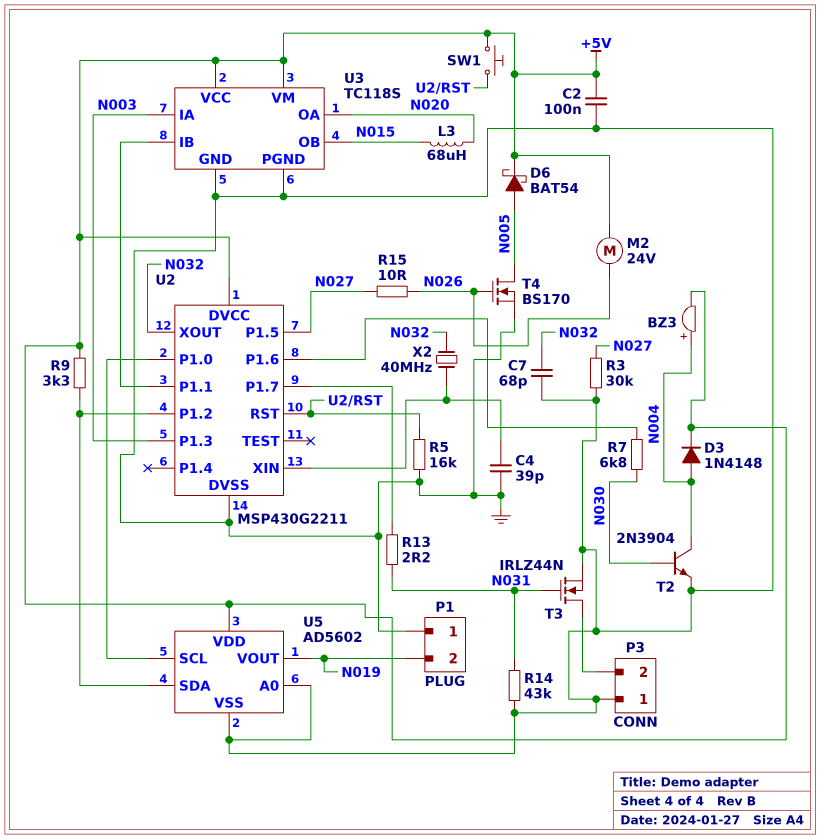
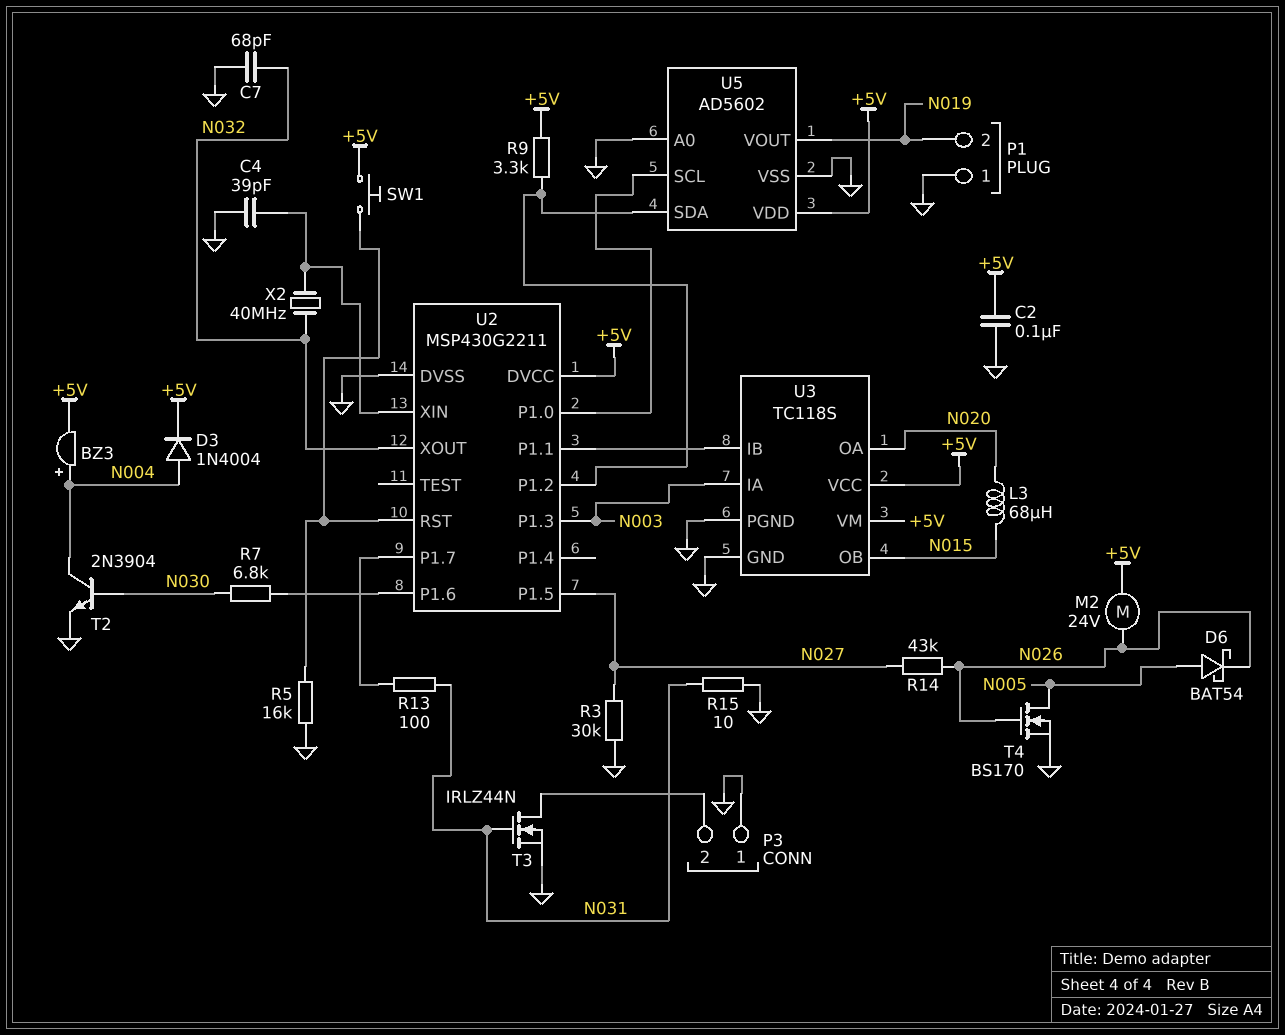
D3: diode 1N4148 (A N004, K +5V) -> diode 1N4004 (A N004, K +5V)
D6: schottky BAT54 (A N005, K +5V) -> schottky BAT54 (A N005, K N026)
R13: 2.2 (N031, U2/P1.7) -> 100 (N031, U2/P1.7)
R14: 43k (GND, N031) -> 43k (N026, N027)
R15: 10 (N026, N027) -> 10 (GND, N031)

